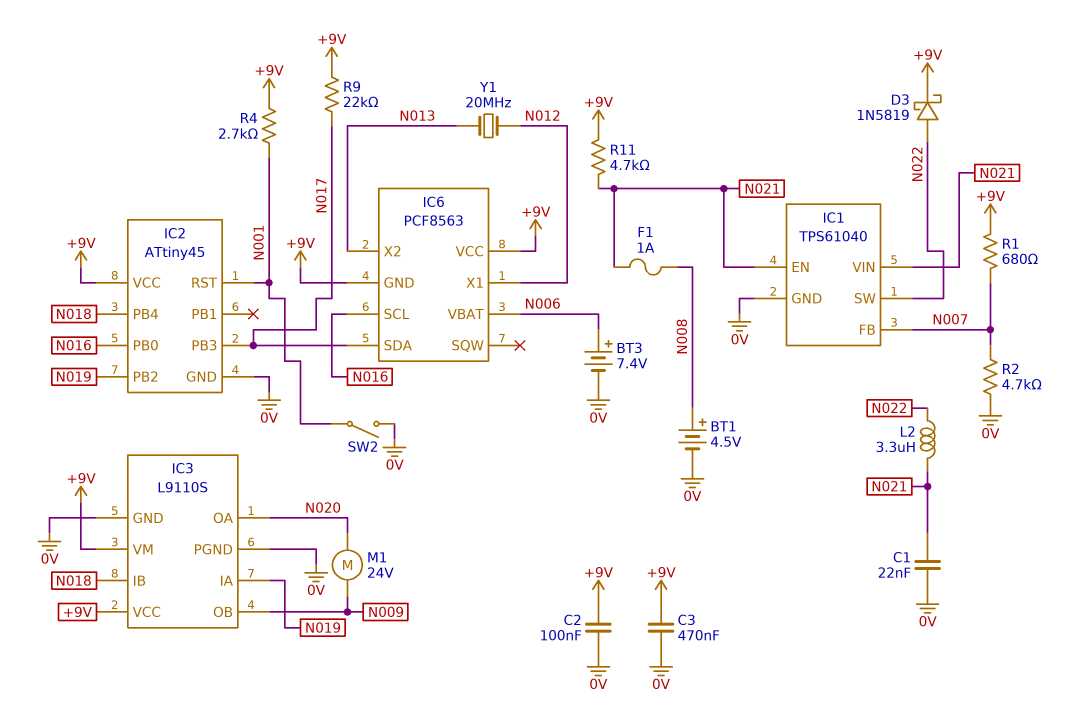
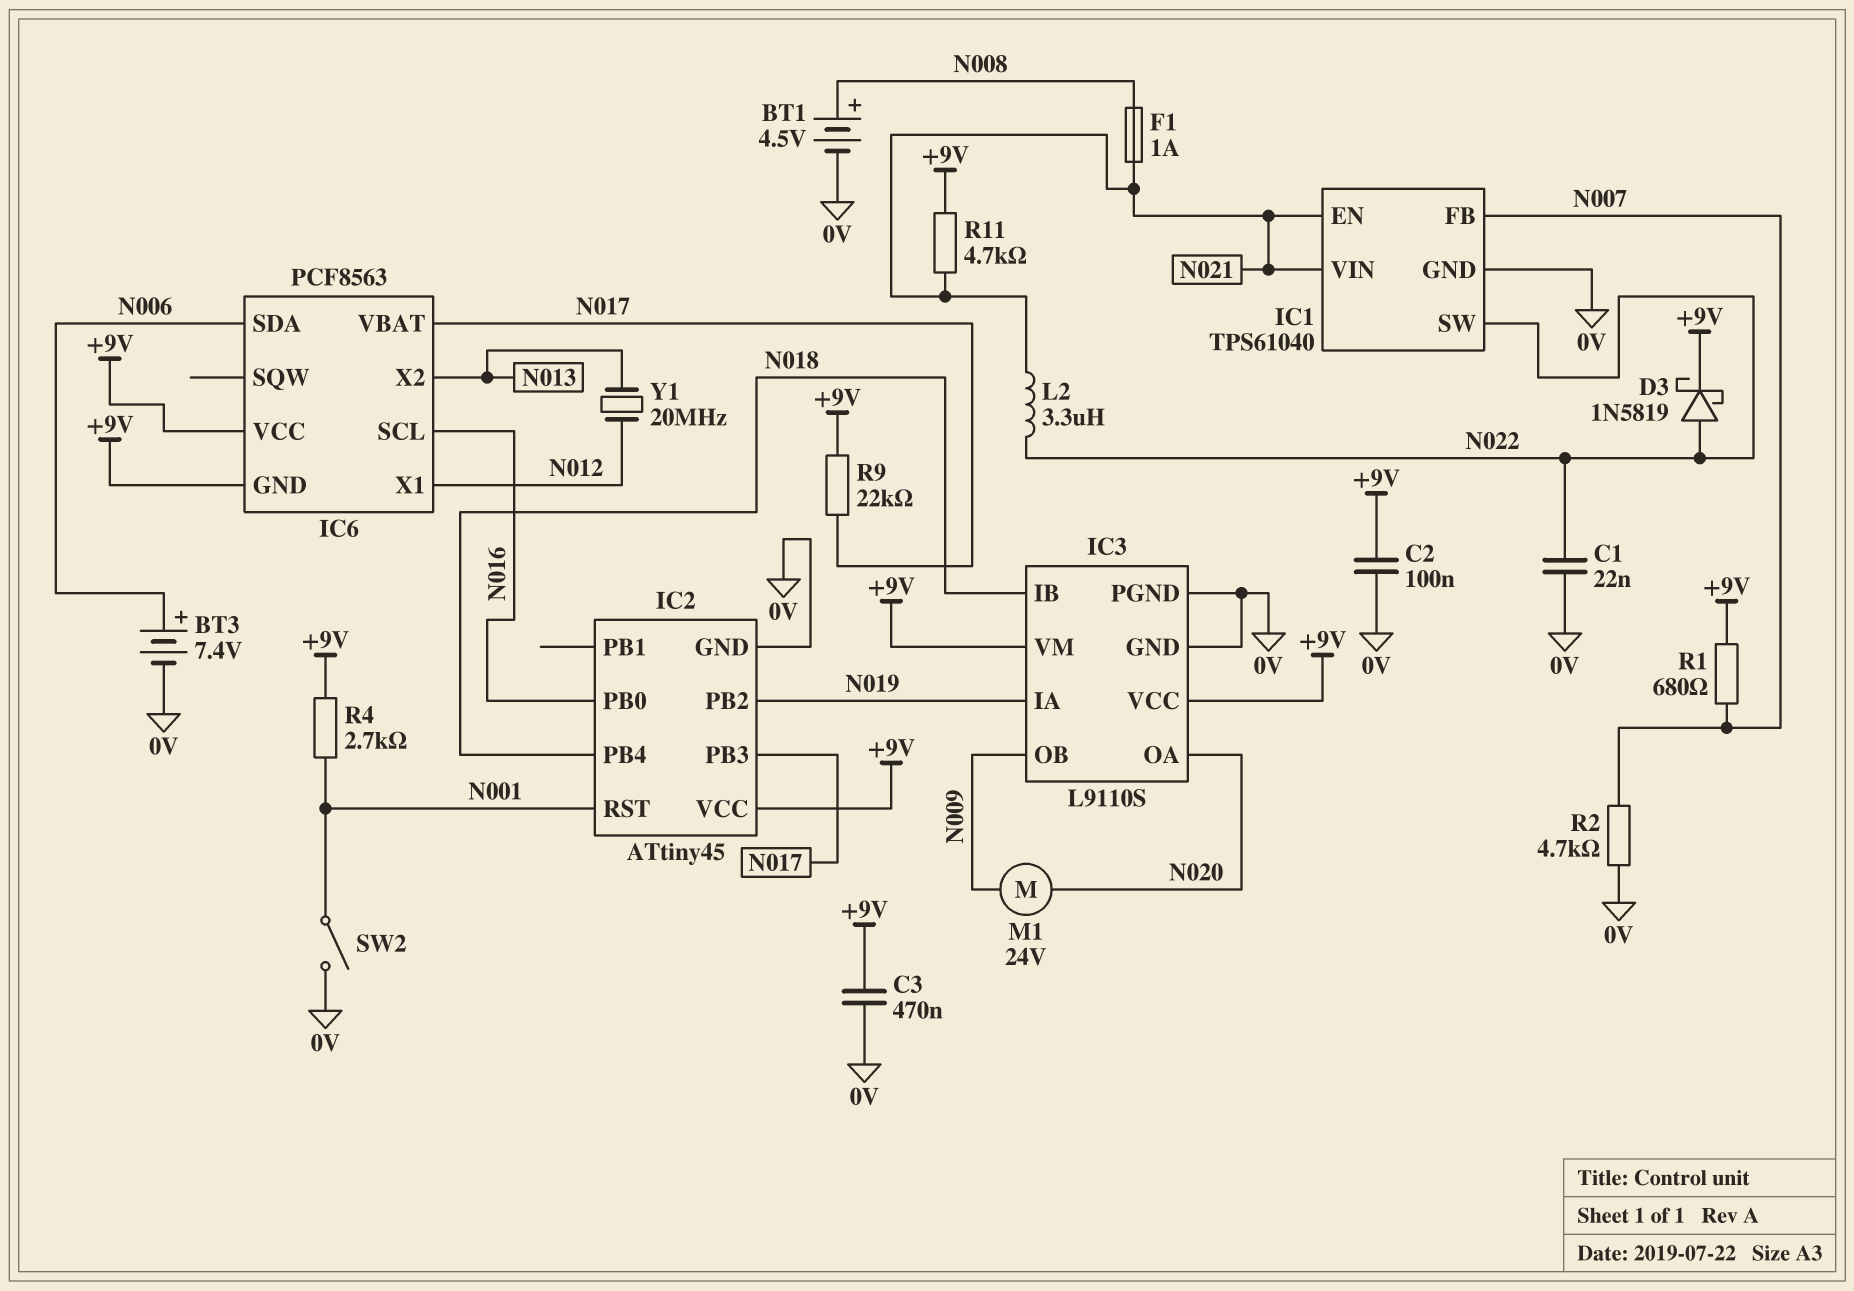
C1: 22nF (0V, N021) -> 22nF (0V, N022)
IC6 pin SDA: N017 -> N006
IC6 pin VBAT: N006 -> N017

